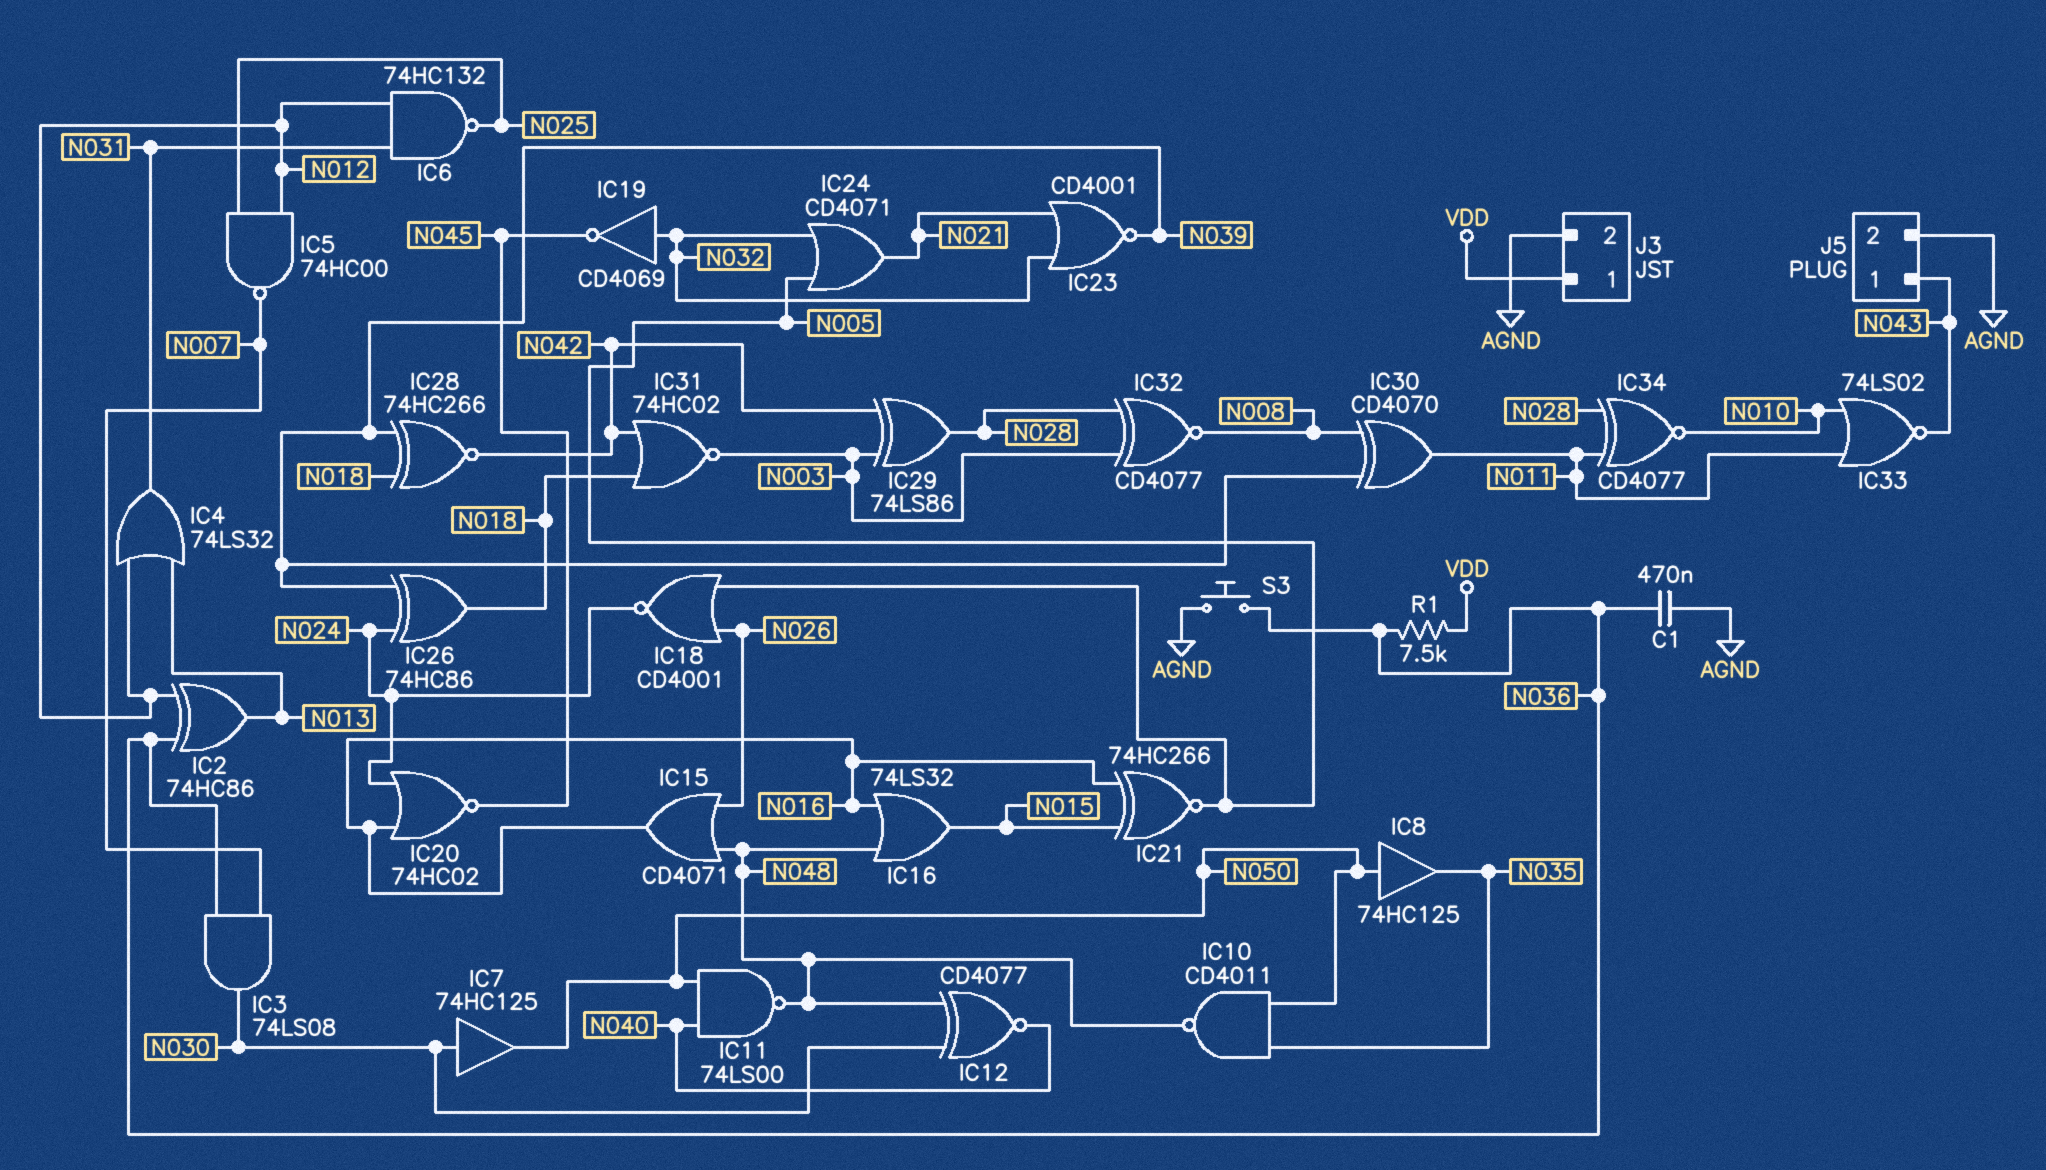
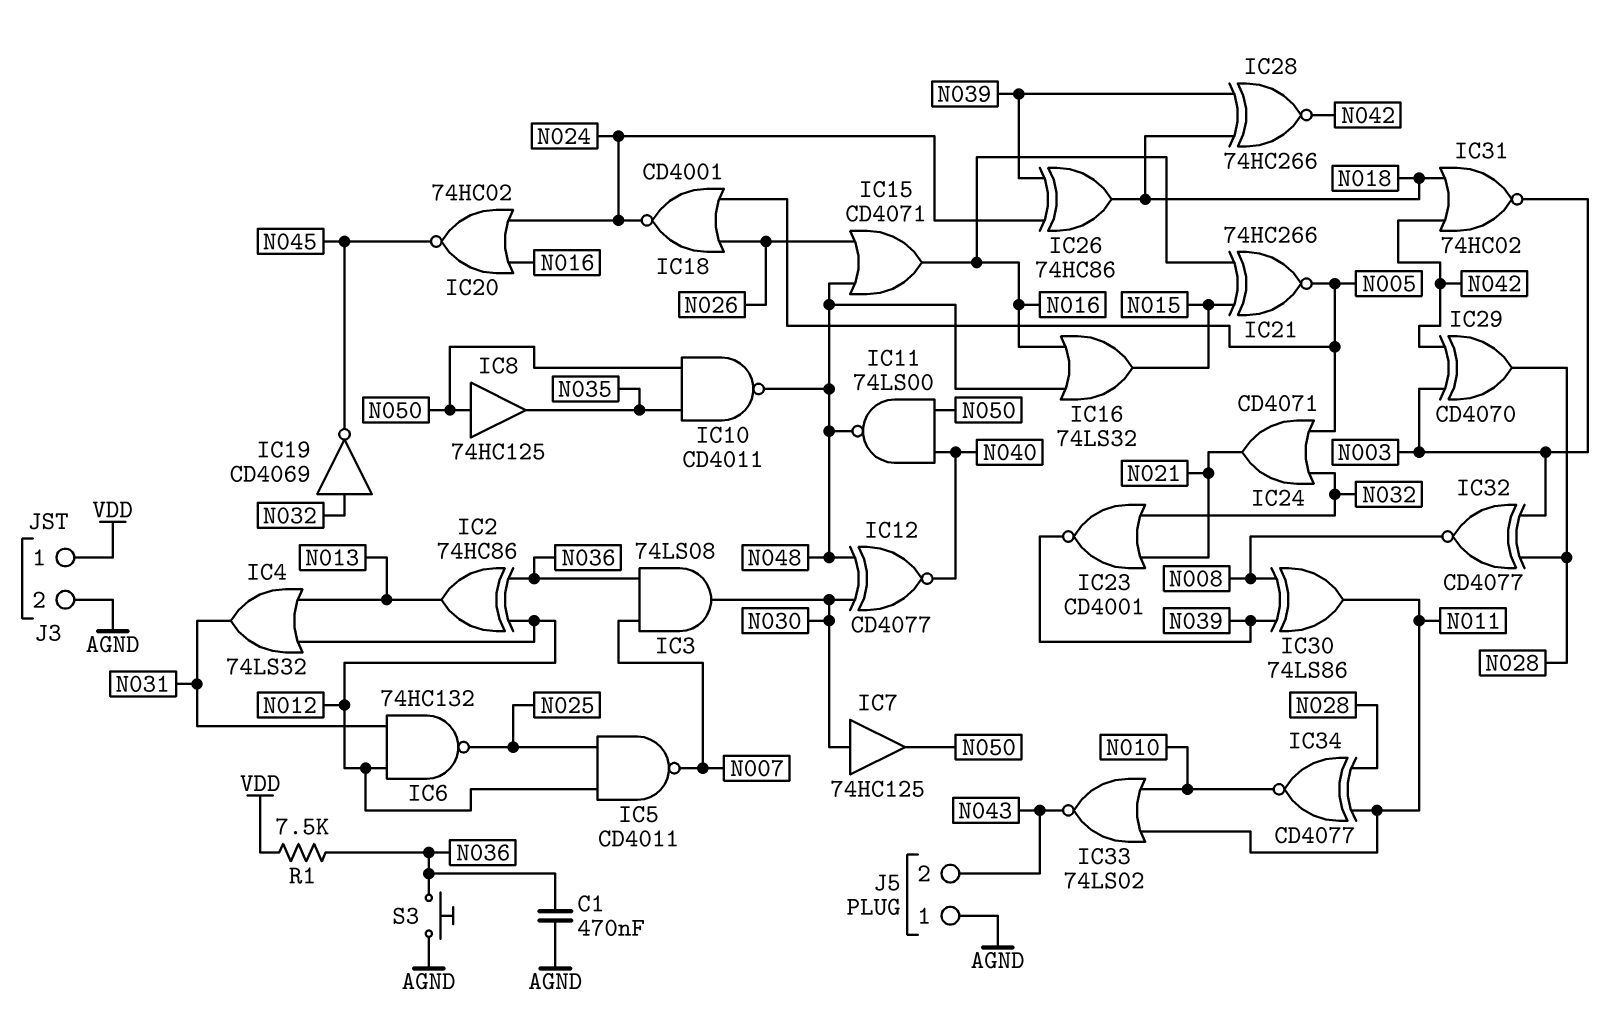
IC5: NAND 74HC00 (in N012, in N025, out N007) -> NAND CD4011 (in N012, in N025, out N007)
IC29: XOR 74LS86 (in N003, in N042, out N028) -> XOR CD4070 (in N003, in N042, out N028)
IC30: XOR CD4070 (in N008, in N039, out N011) -> XOR 74LS86 (in N008, in N039, out N011)
J5 pin 1: N043 -> AGND
J5 pin 2: AGND -> N043

